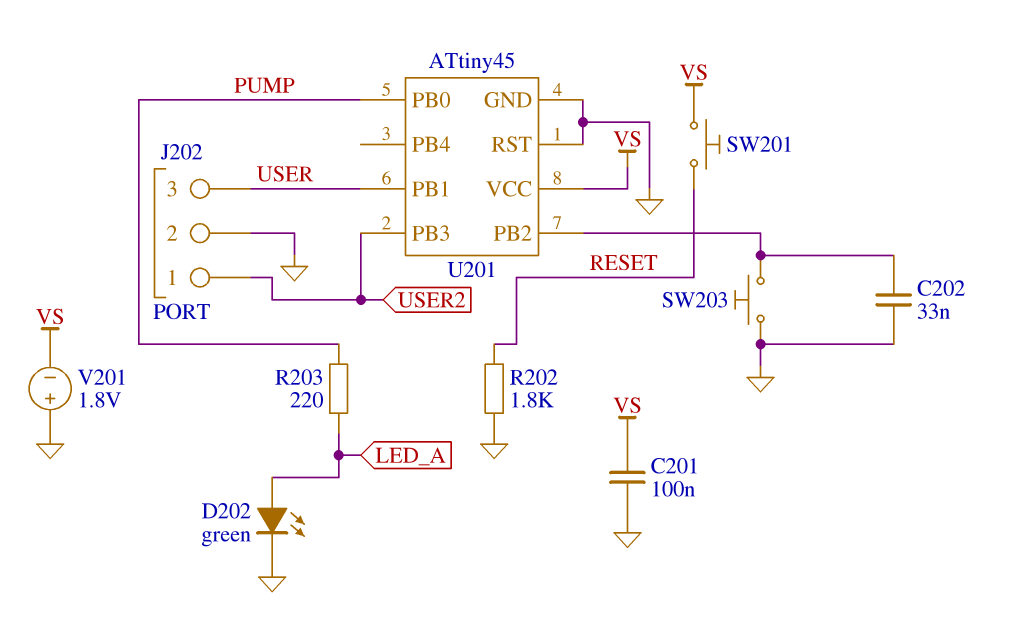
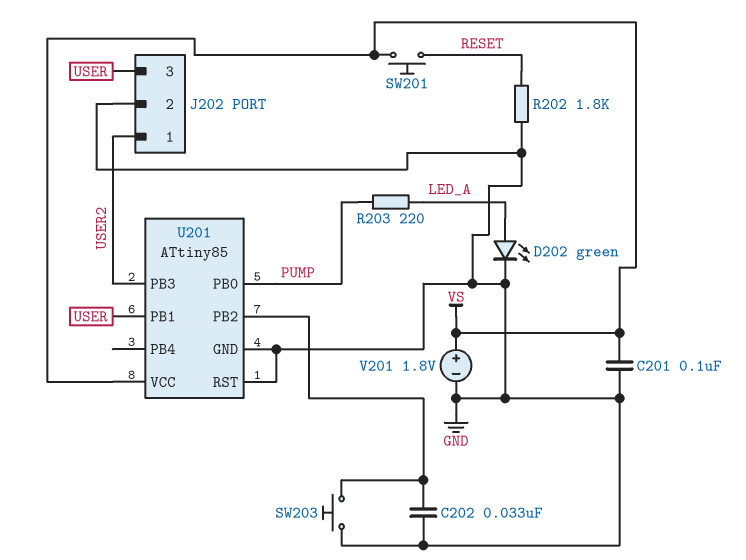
U201: ATtiny45 -> ATtiny85
V201: 1.8V (plus GND, minus VS) -> 1.8V (plus VS, minus GND)

